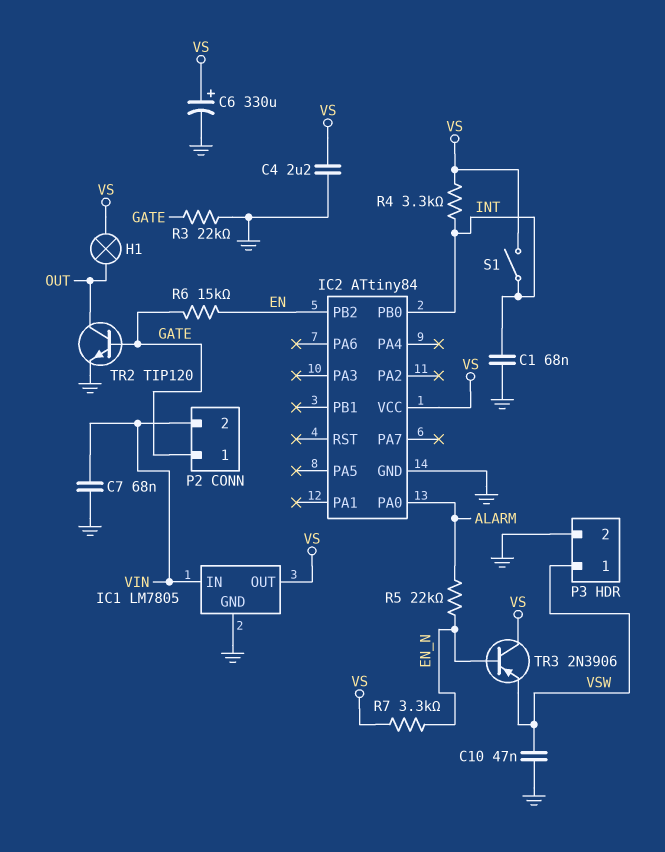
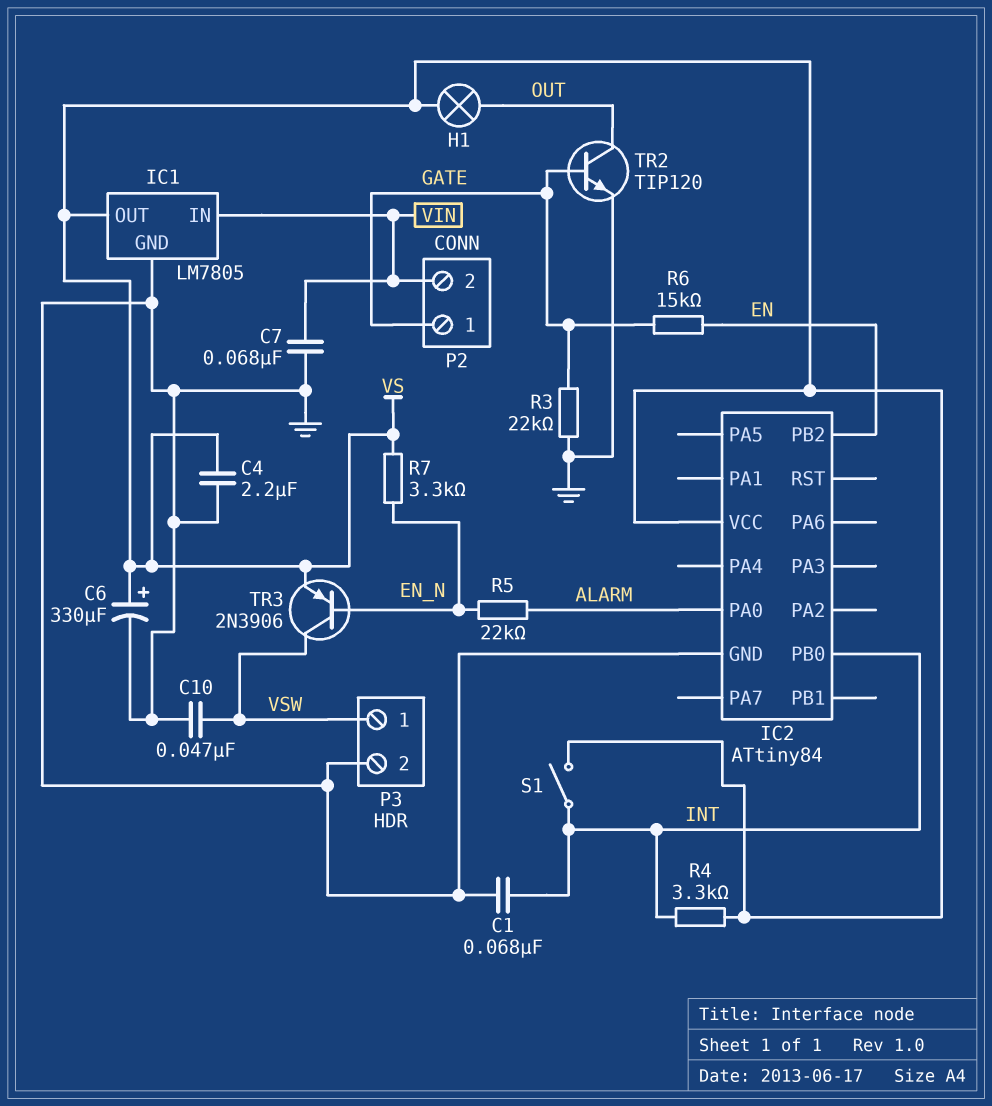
TR3: PNP 2N3906 (B EN_N, C VS, E VSW) -> PNP 2N3906 (B EN_N, C VSW, E VS)

